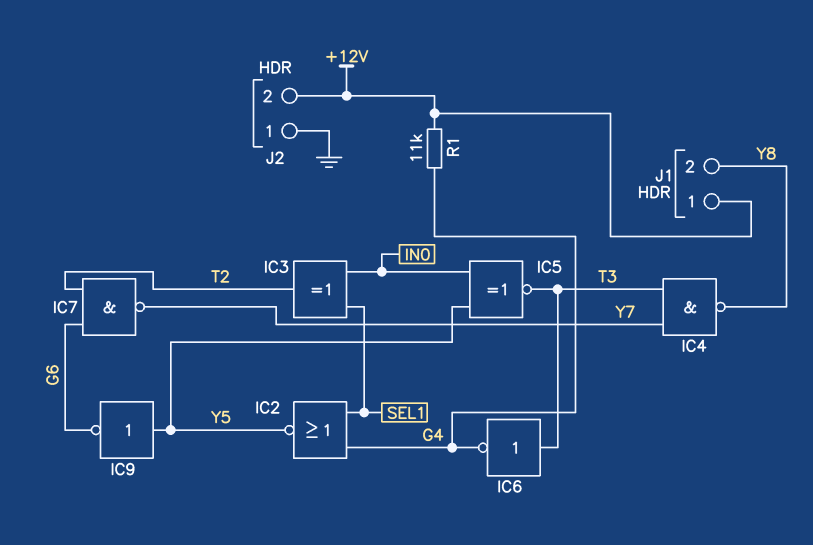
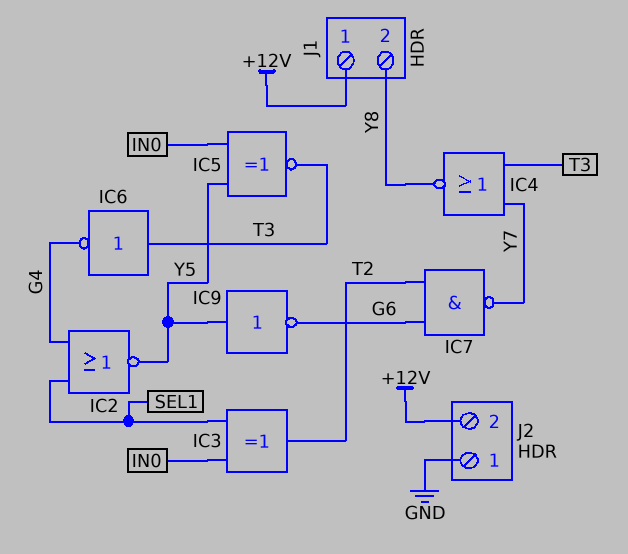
IC4: NAND (in T3, in Y7, out Y8) -> NOR (in T3, in Y7, out Y8)
R1: 11k (+12V, G4) -> none

